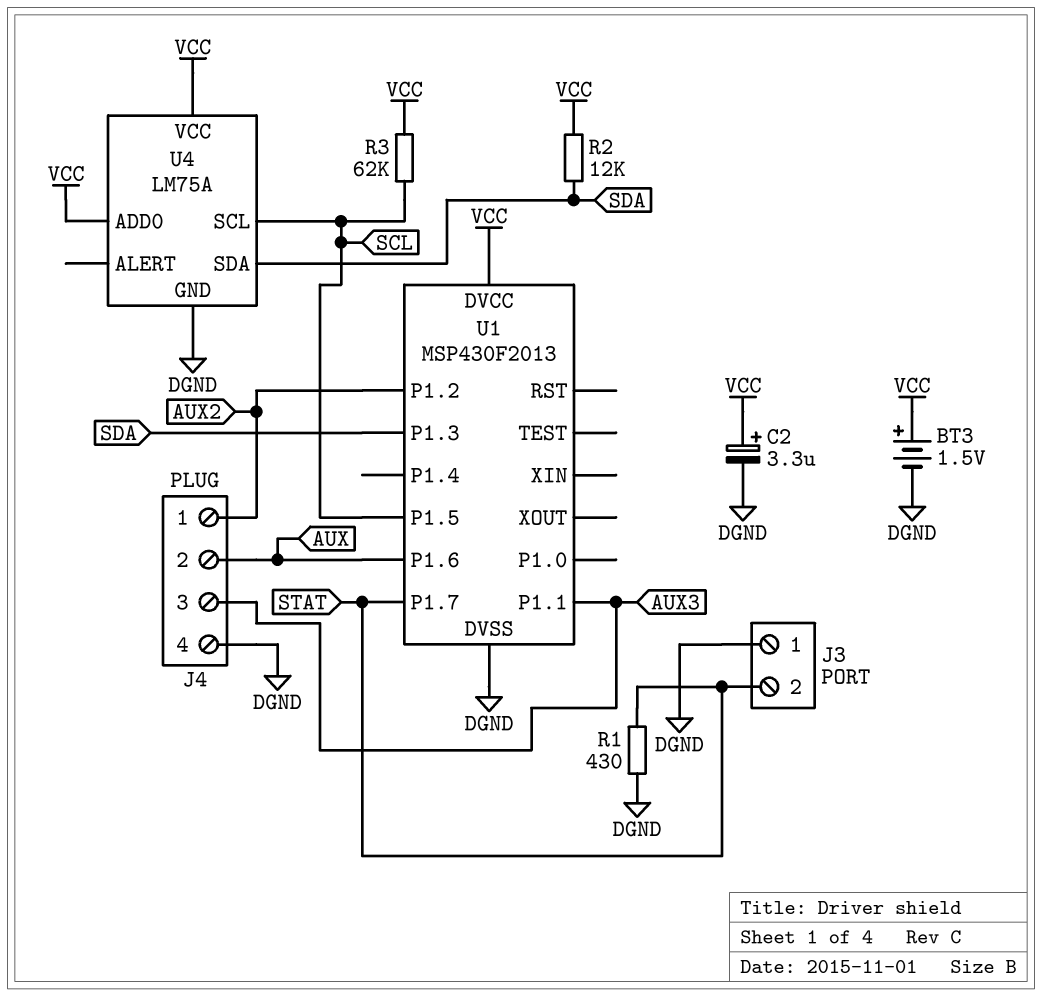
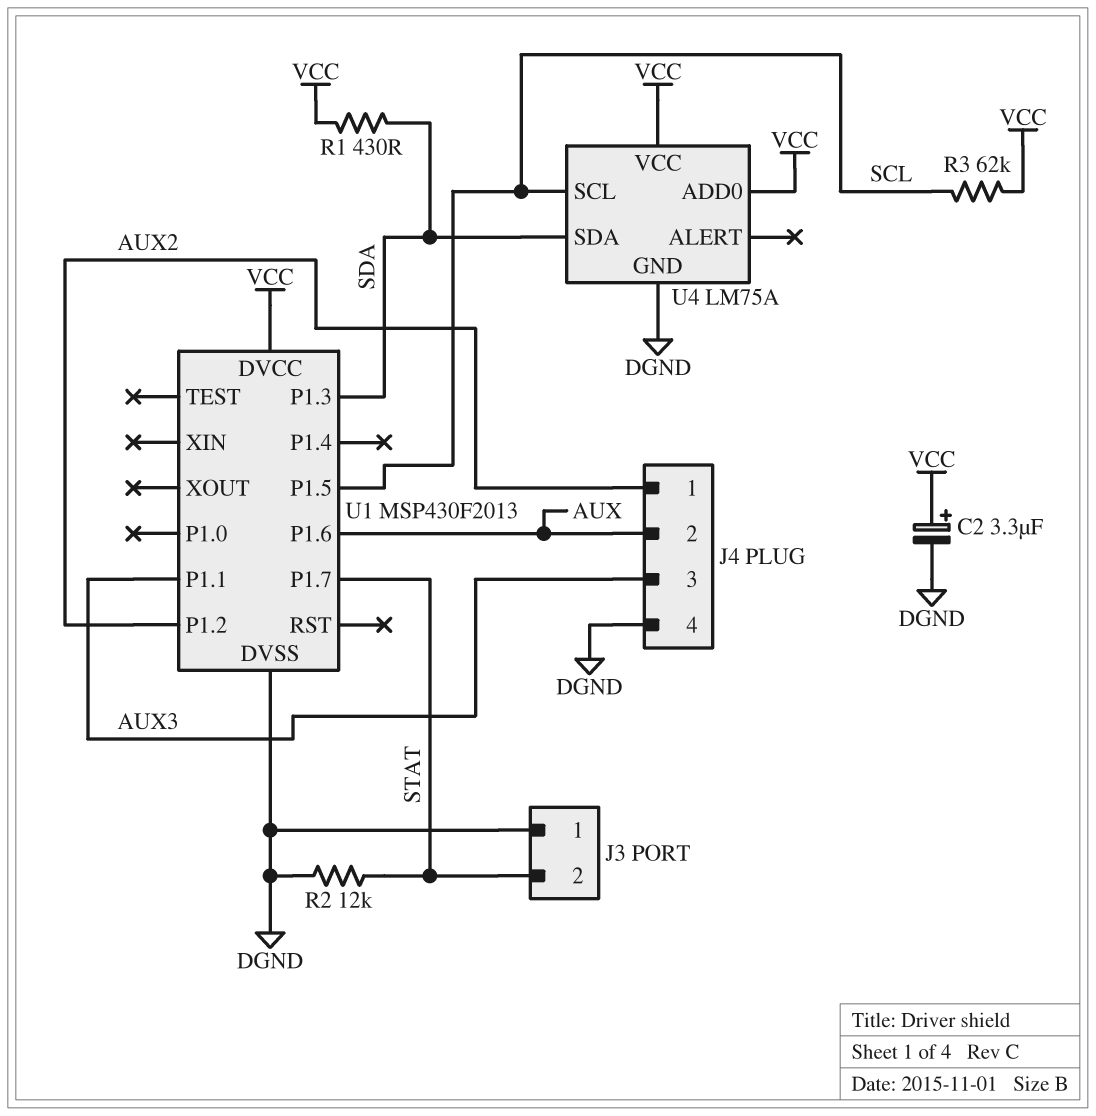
BT3: 1.5V (plus VCC, minus DGND) -> none
R1: 430 (DGND, STAT) -> 430 (SDA, VCC)
R2: 12k (SDA, VCC) -> 12k (DGND, STAT)

